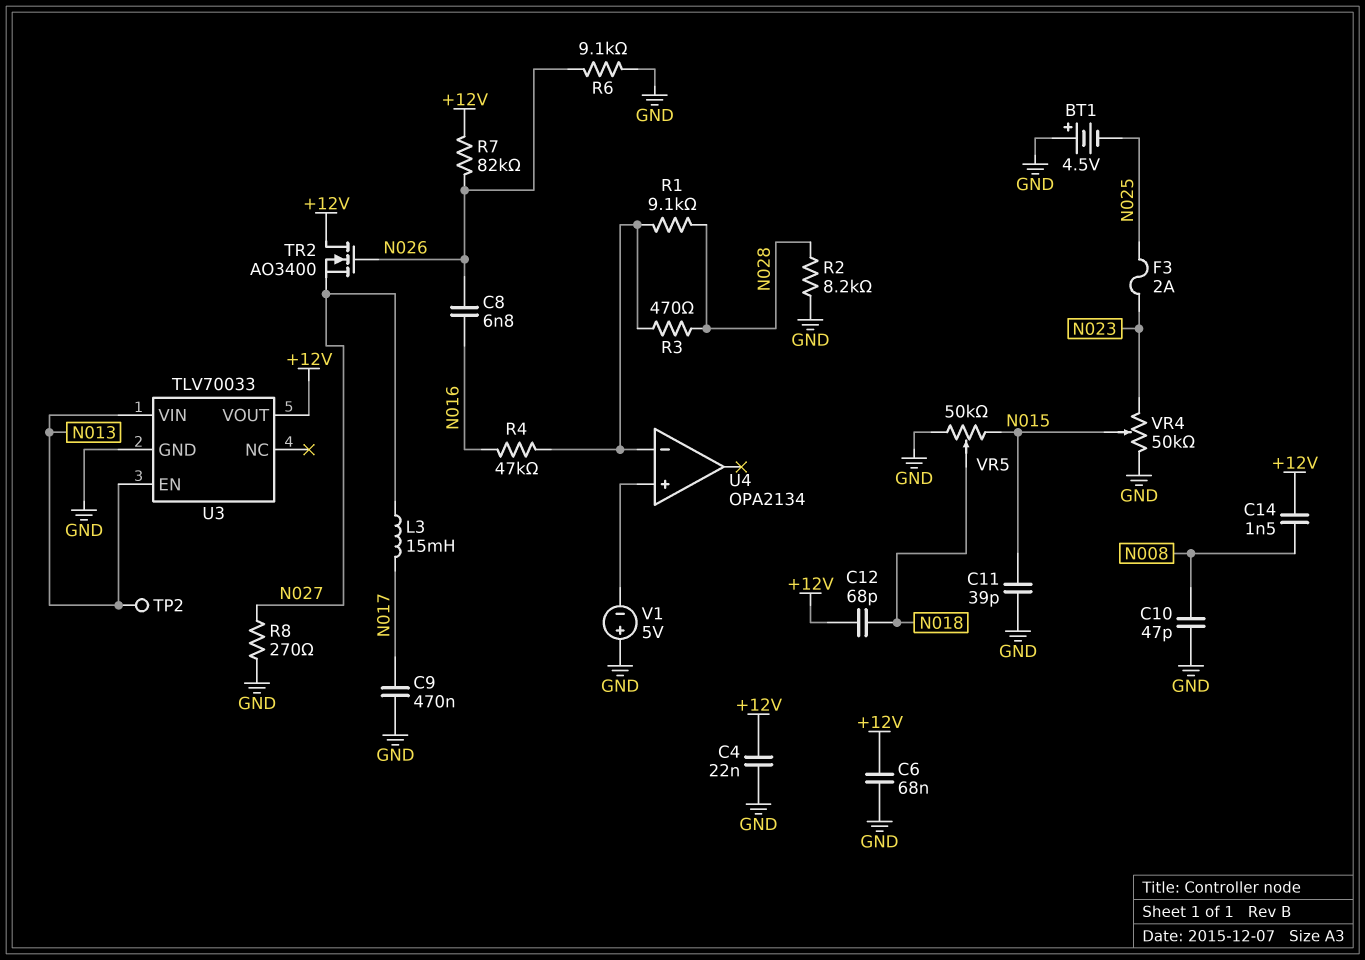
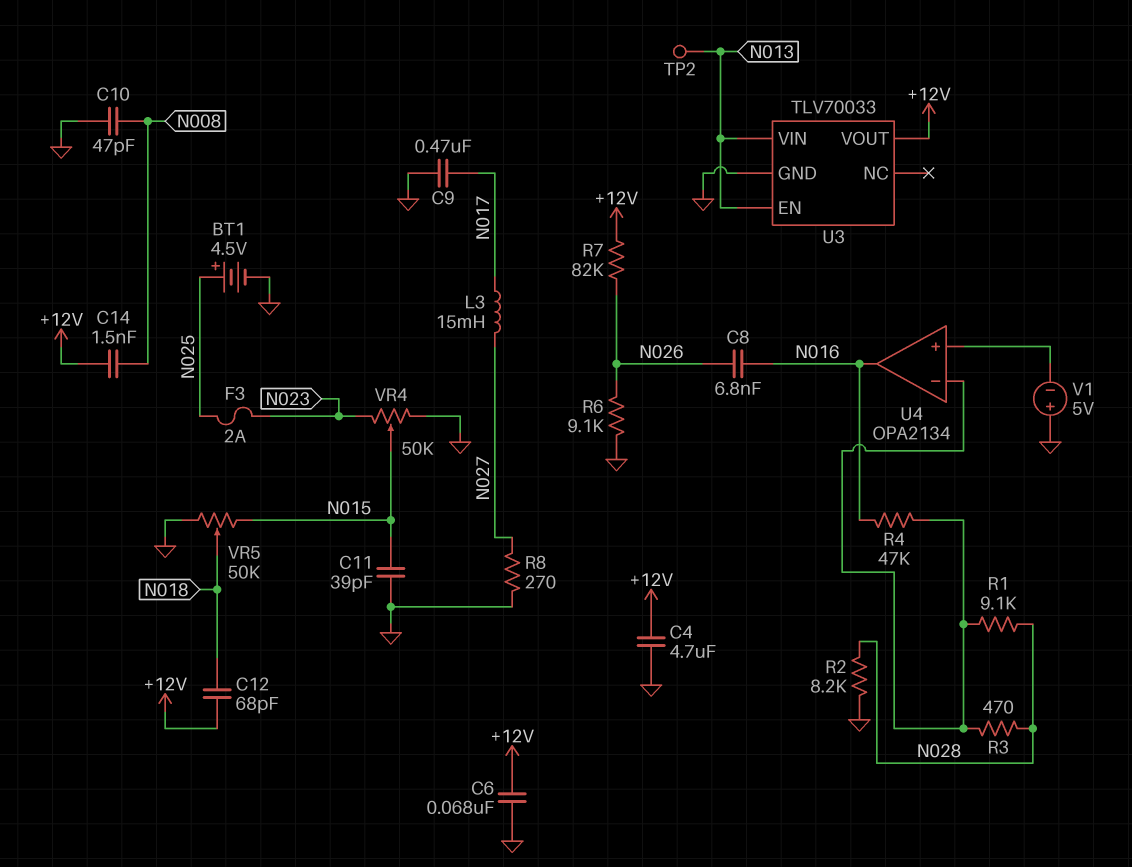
BT1: 4.5V (plus GND, minus N025) -> 4.5V (plus N025, minus GND)
C4: 22nF (+12V, GND) -> 4.7uF (+12V, GND)
TR2: NMOS AO3400 (G N026, D +12V, S N027) -> none
U4 pin out: none -> N016

